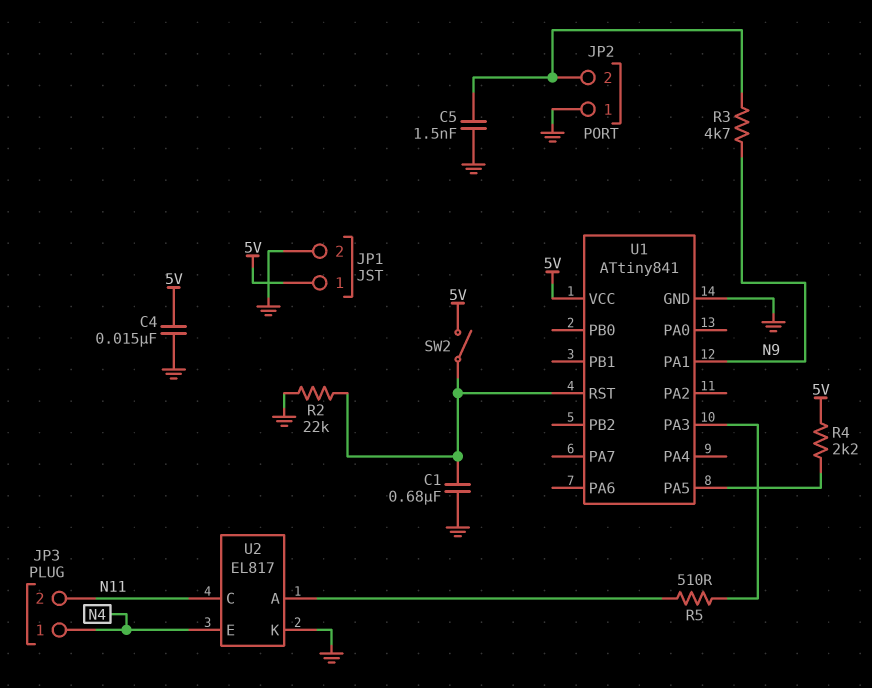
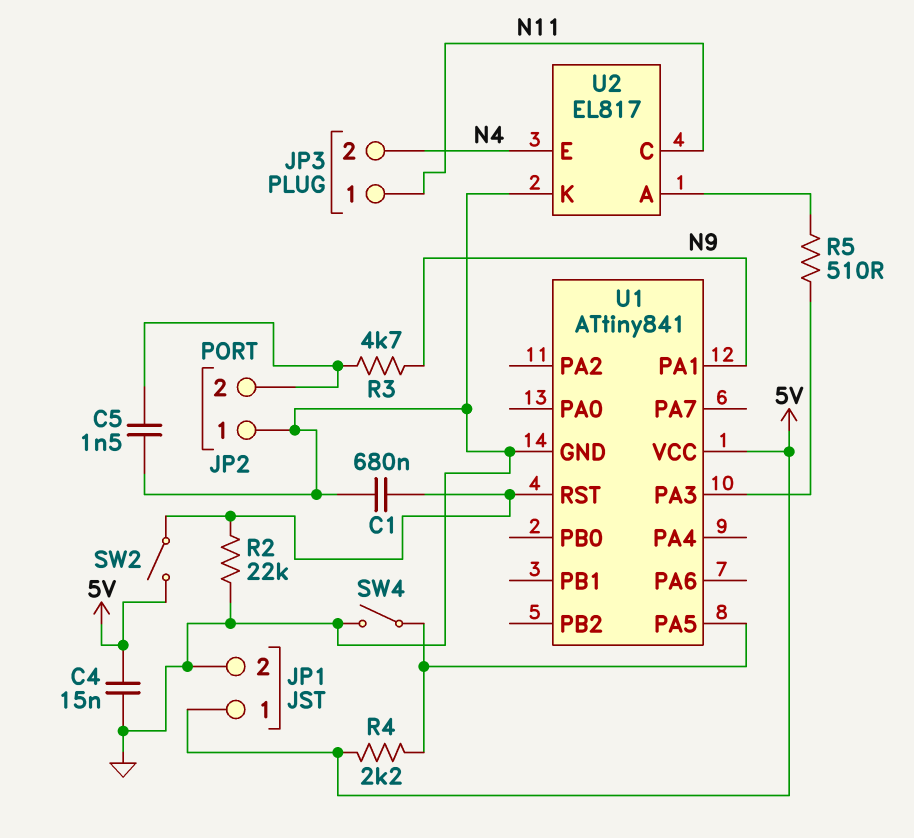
JP3 pin 1: N4 -> N11
JP3 pin 2: N11 -> N4
SW4: none -> switch (GND, U1/PA5)

